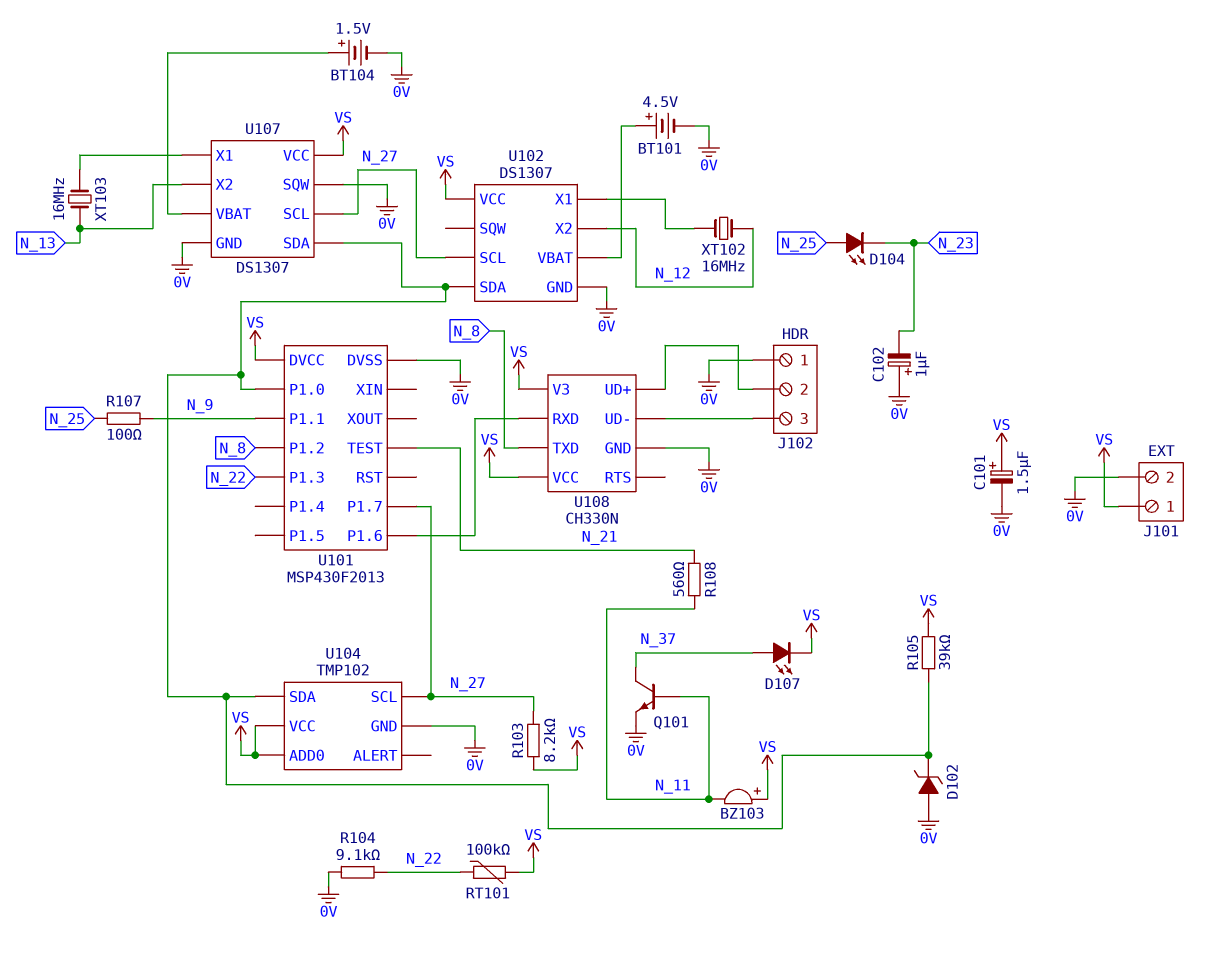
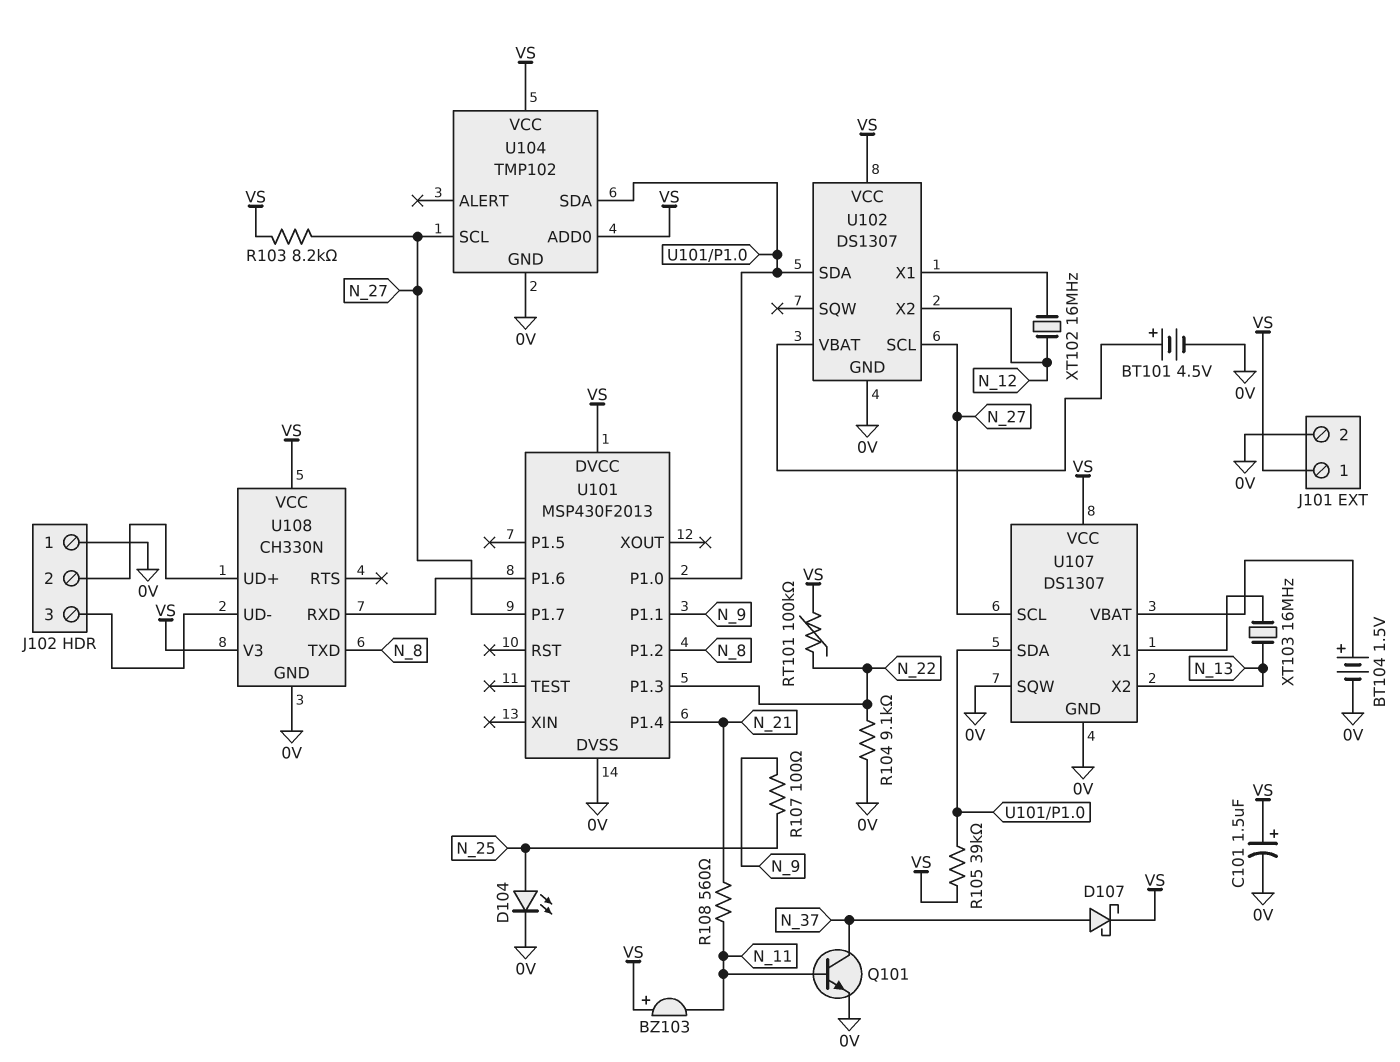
C102: 1uF (plus 0V, minus N_23) -> none
D102: zener (A 0V, K U101/P1.0) -> none
D104: LED (A N_25, K N_23) -> LED (A N_25, K 0V)
D107: LED (A N_37, K VS) -> schottky (A N_37, K VS)
U101 pin P1.4: none -> N_21
U101 pin TEST: N_21 -> none

